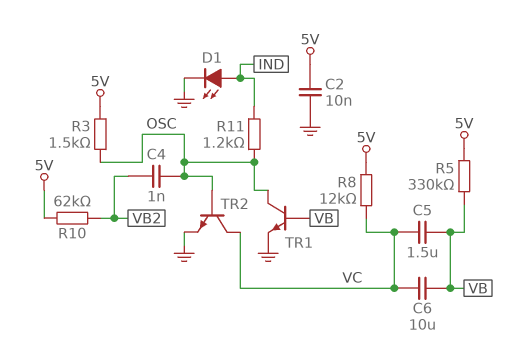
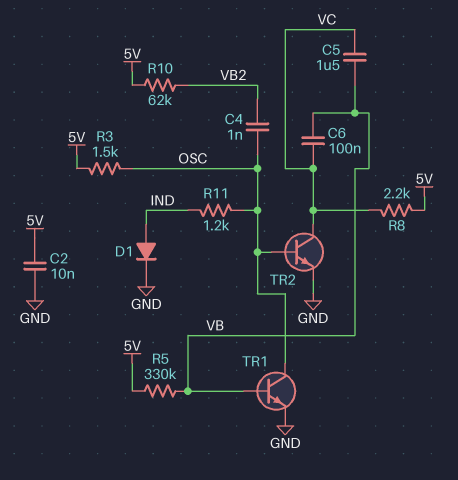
C6: 10uF (VB, VC) -> 100nF (VB, VC)
D1: LED (A IND, K GND) -> diode (A IND, K GND)
R8: 12k (5V, VC) -> 2.2k (5V, VC)

